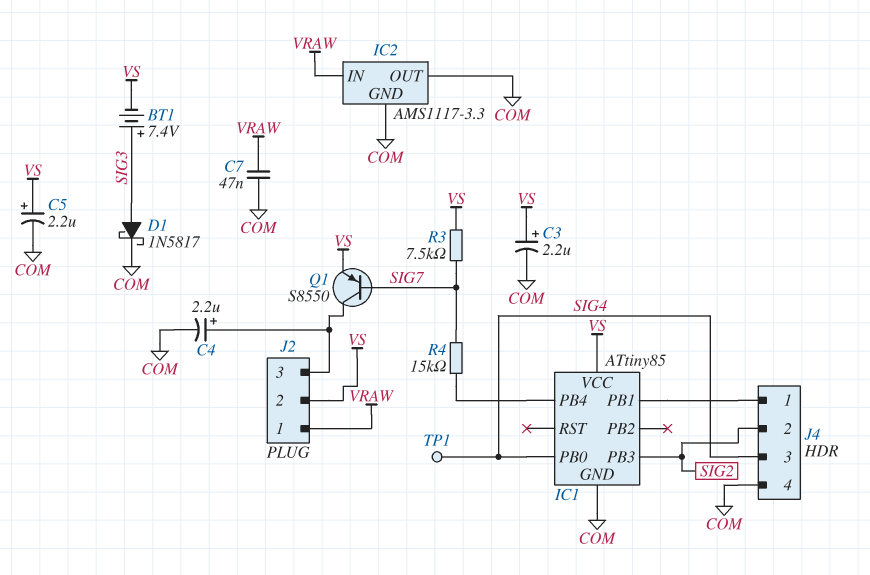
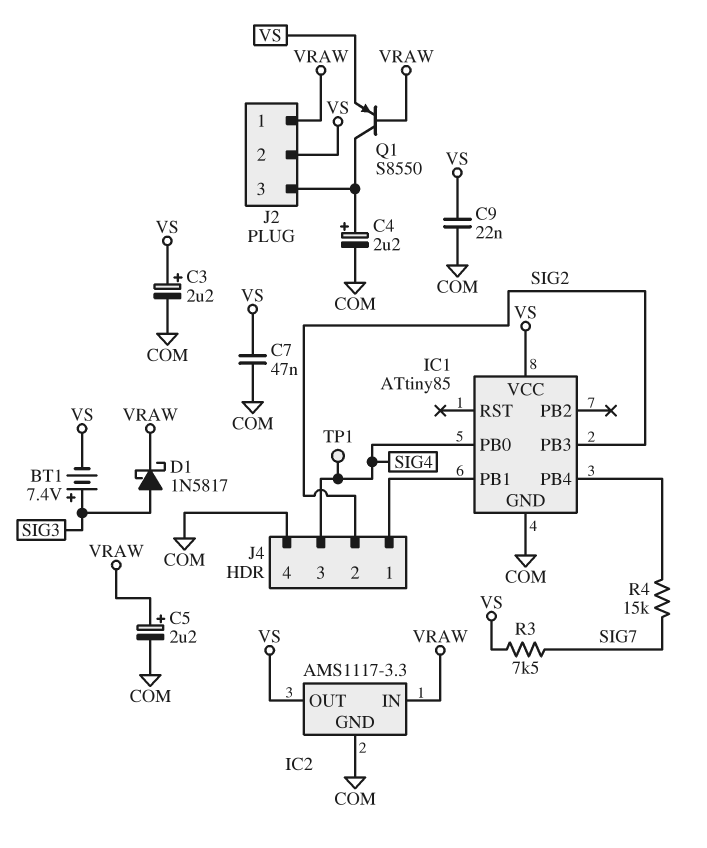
C5: 2.2uF (plus VS, minus COM) -> 2.2uF (plus VRAW, minus COM)
C7: 47nF (COM, VRAW) -> 47nF (COM, VS)
C9: none -> 22nF (COM, VS)
D1: schottky 1N5817 (A SIG3, K COM) -> schottky 1N5817 (A SIG3, K VRAW)
IC2 pin OUT: COM -> VS
Q1: PNP S8550 (B SIG7, C J2/3, E VS) -> PNP S8550 (B VRAW, C J2/3, E VS)

